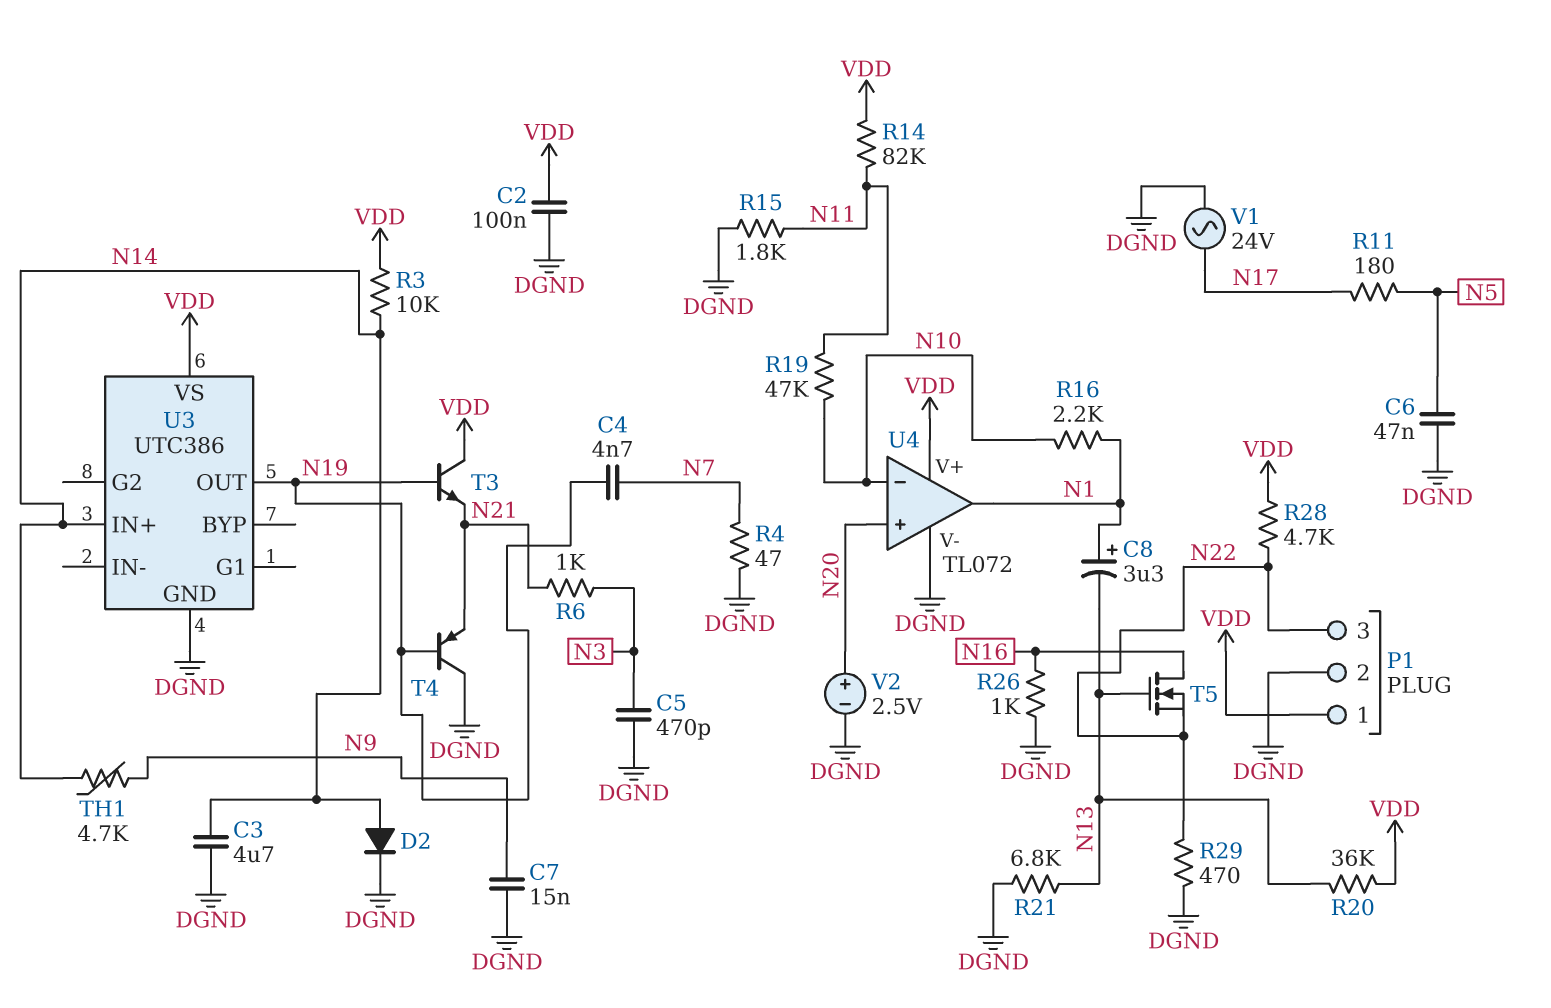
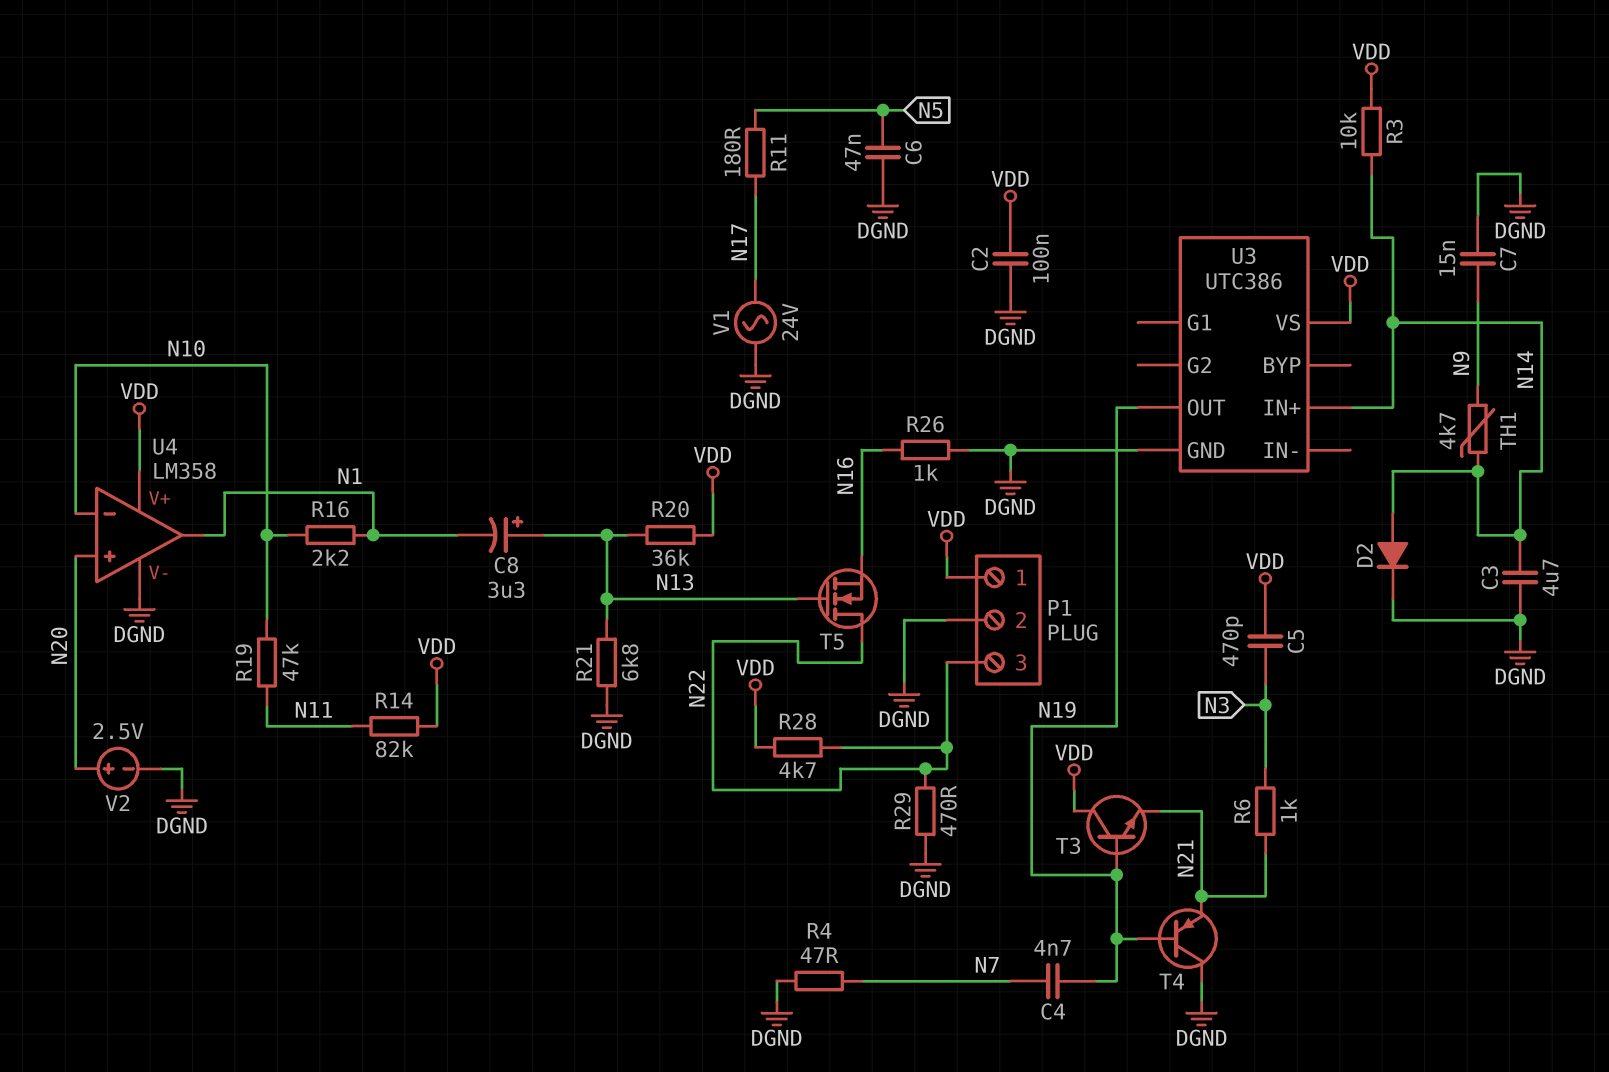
C5: 470pF (DGND, N3) -> 470pF (N3, VDD)
C8: 3.3uF (plus N1, minus N13) -> 3.3uF (plus N13, minus N1)
R15: 1.8k (DGND, N11) -> none
T5: NMOS (G N13, D N16, S N22) -> NMOS (G N13, D N22, S N16)
U4: TL072 -> LM358

